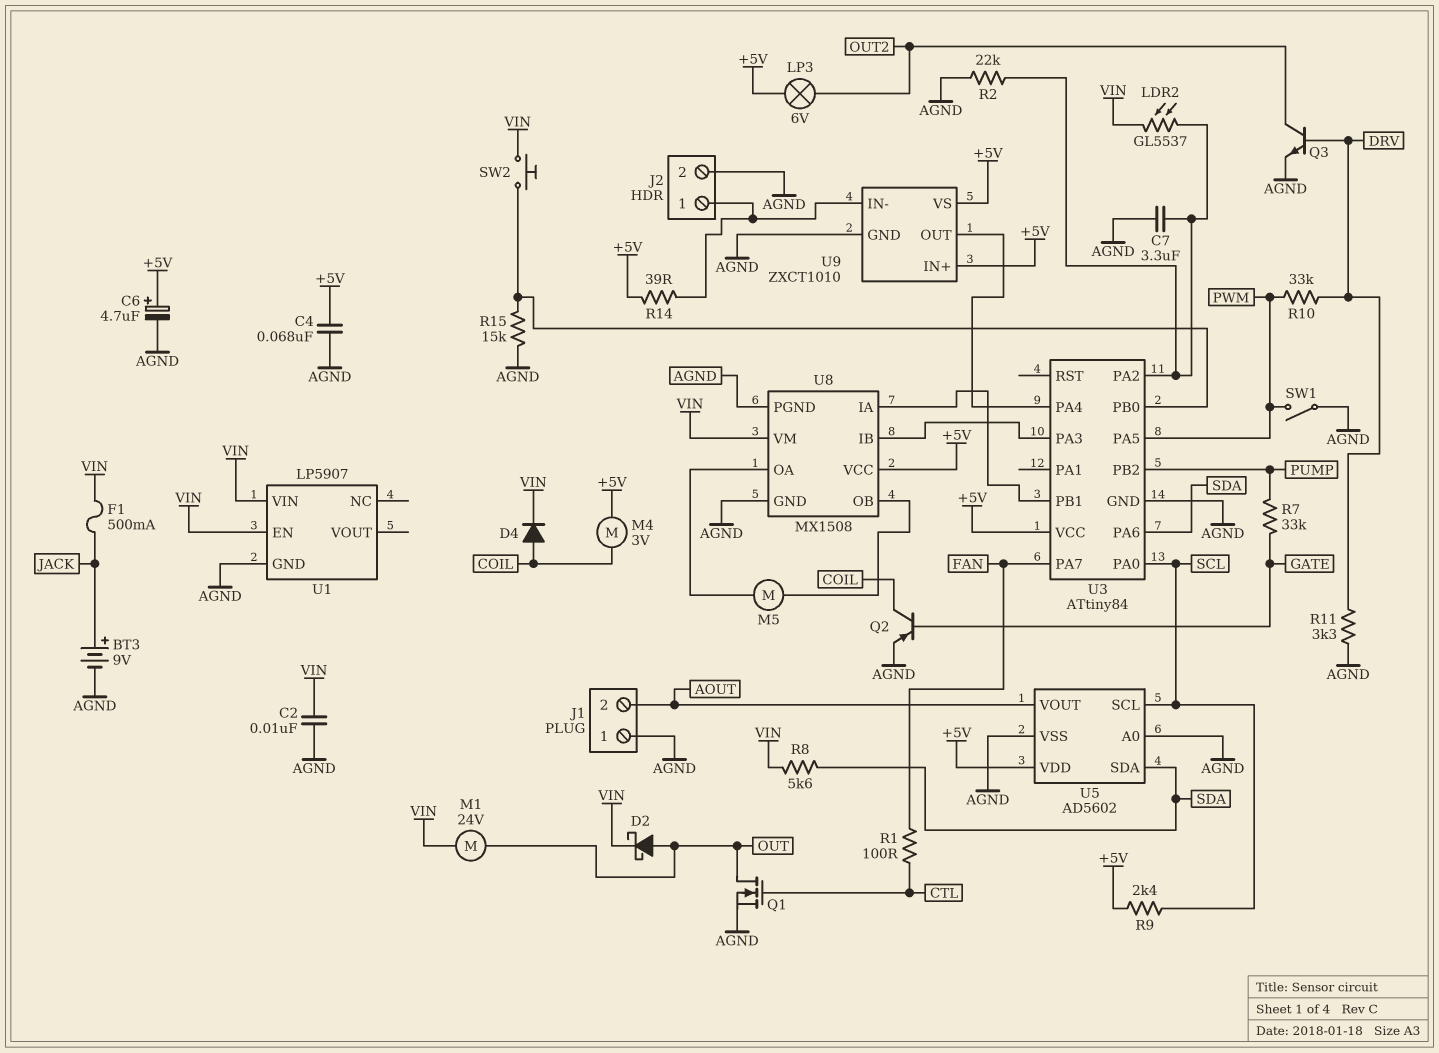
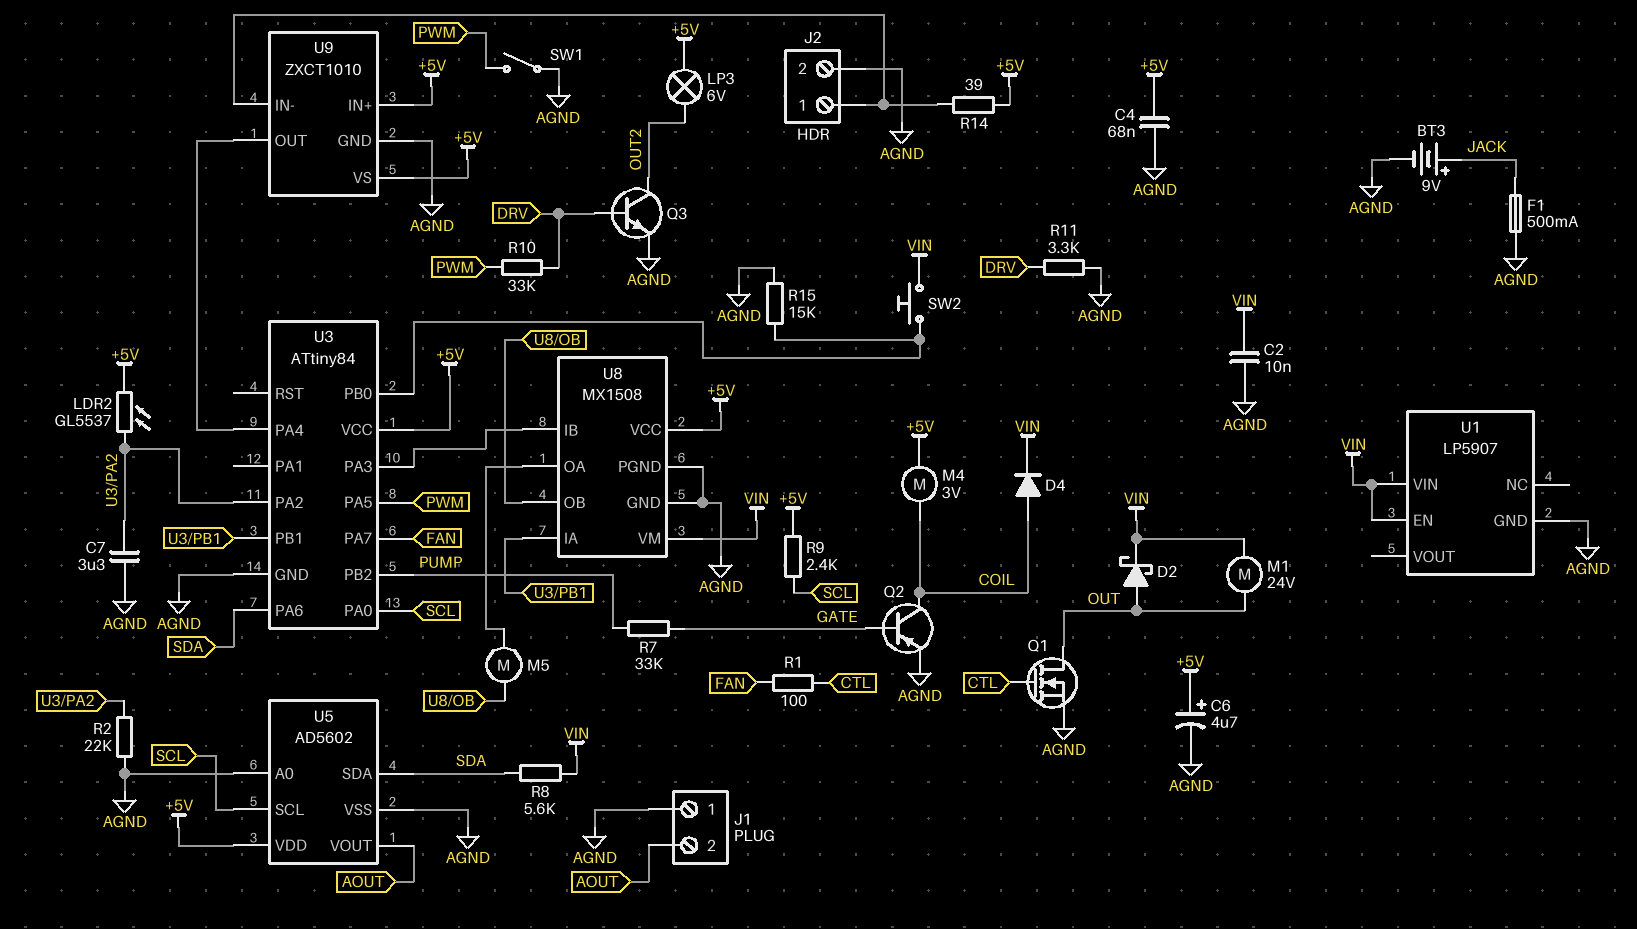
F1: 500mA (JACK, VIN) -> 500mA (AGND, JACK)
LDR2: GL5537 (U3/PA2, VIN) -> GL5537 (+5V, U3/PA2)

